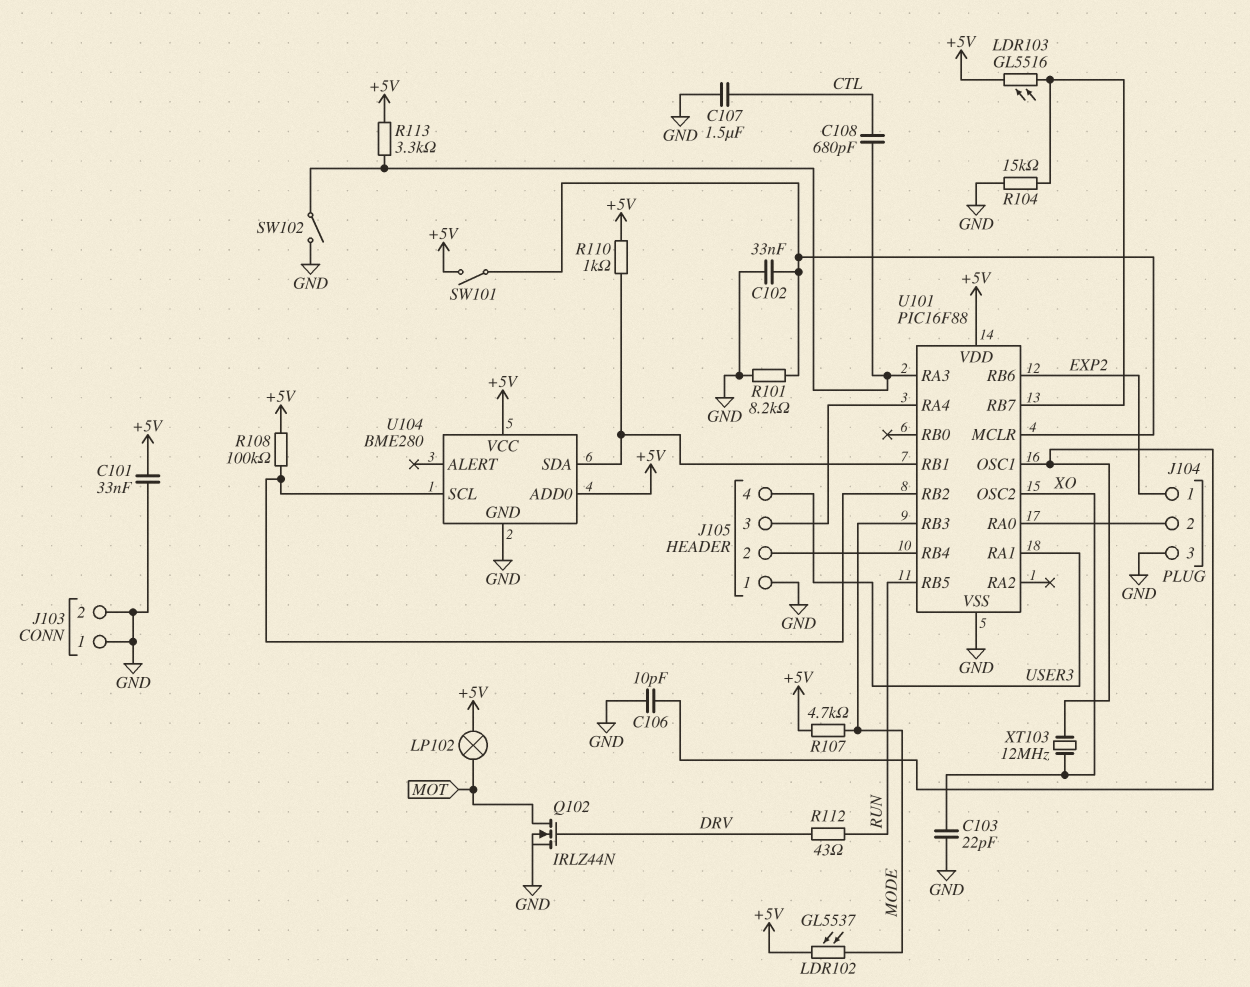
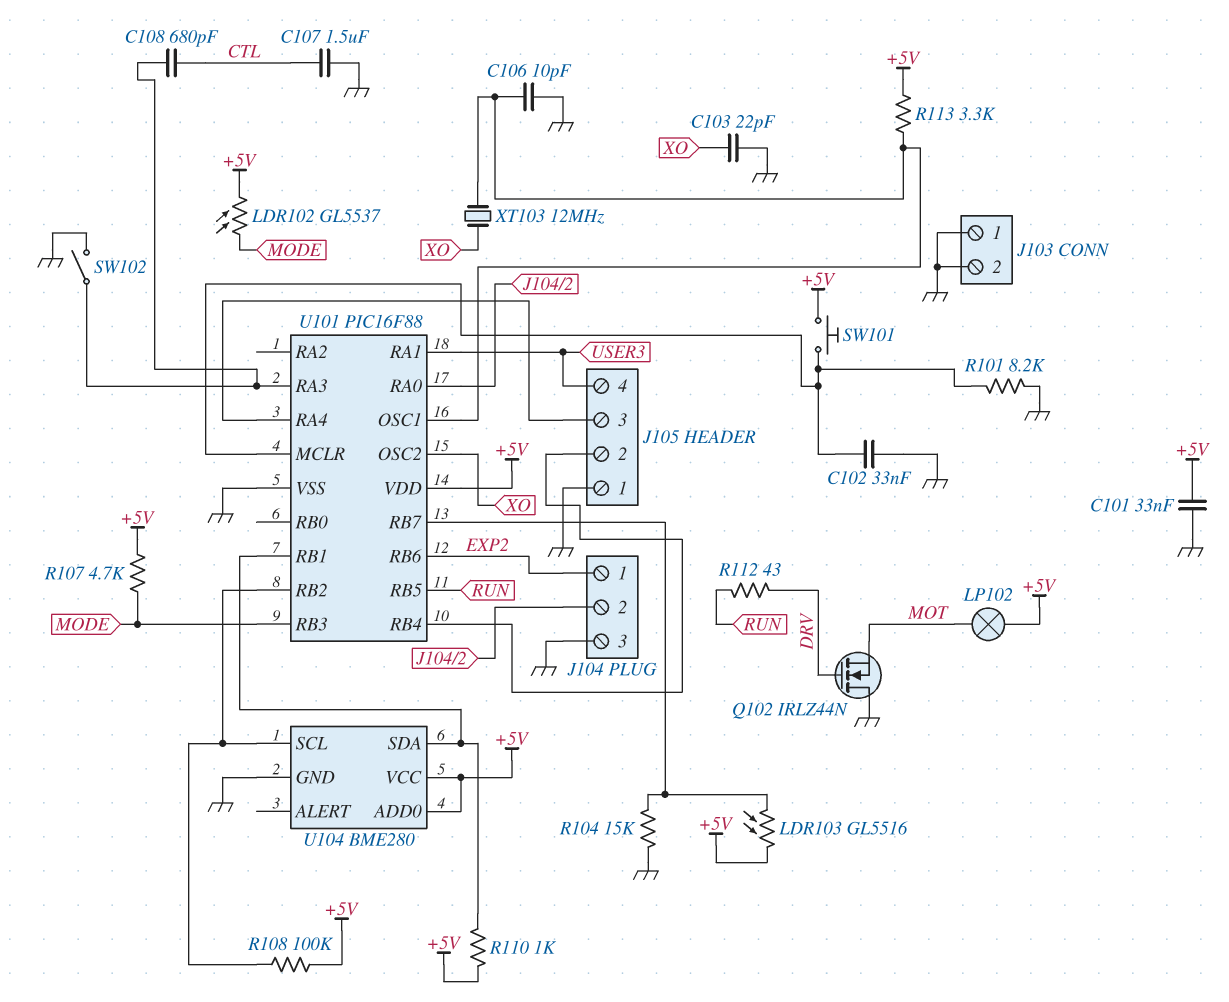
Q102: NMOS IRLZ44N (G DRV, D MOT, S GND) -> NMOS IRLZ44N (G DRV, D GND, S MOT)
R113: 3.3k (+5V, U101/RA3) -> 3.3k (+5V, U101/OSC1)
SW101: switch (+5V, U101/MCLR) -> button (+5V, U101/MCLR)

